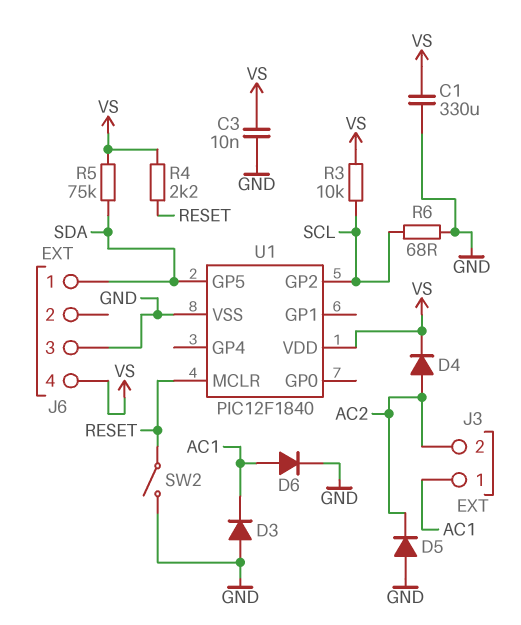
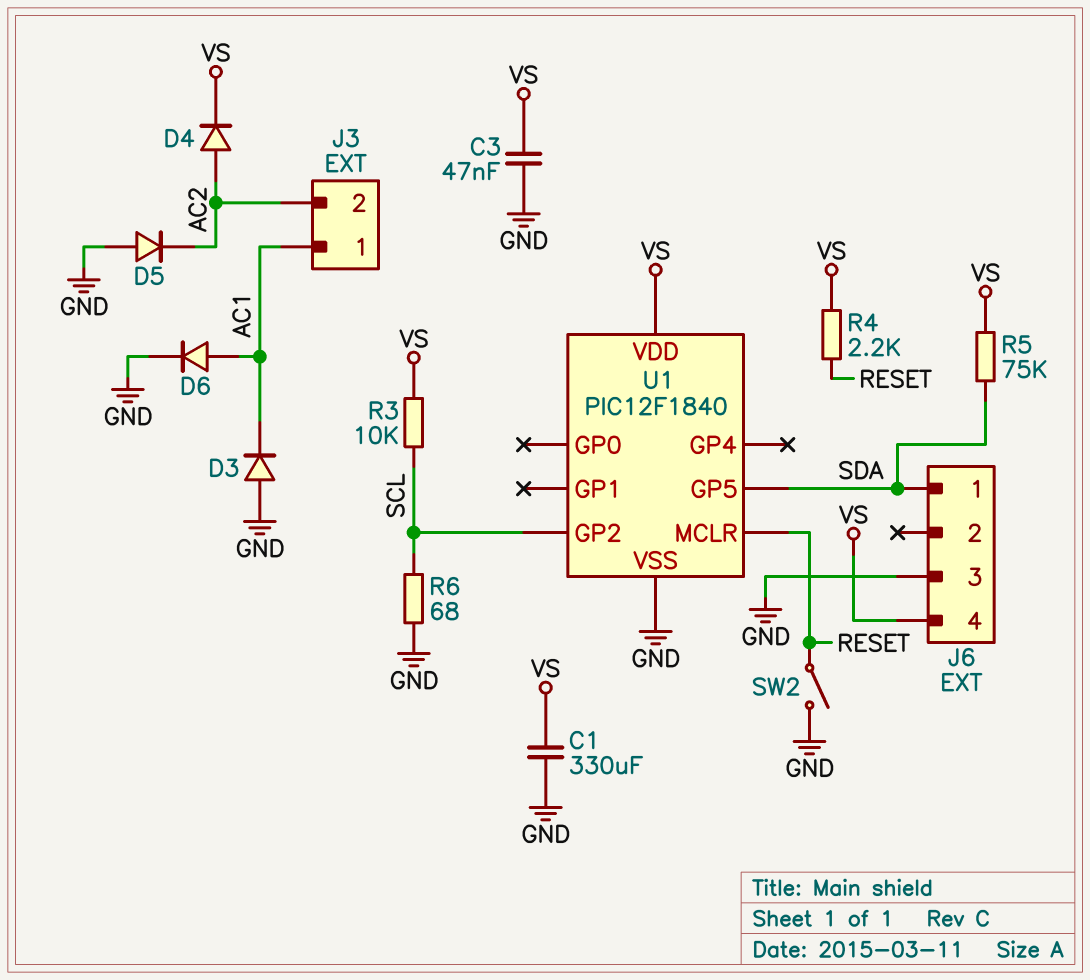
C3: 10nF (GND, VS) -> 47nF (GND, VS)

